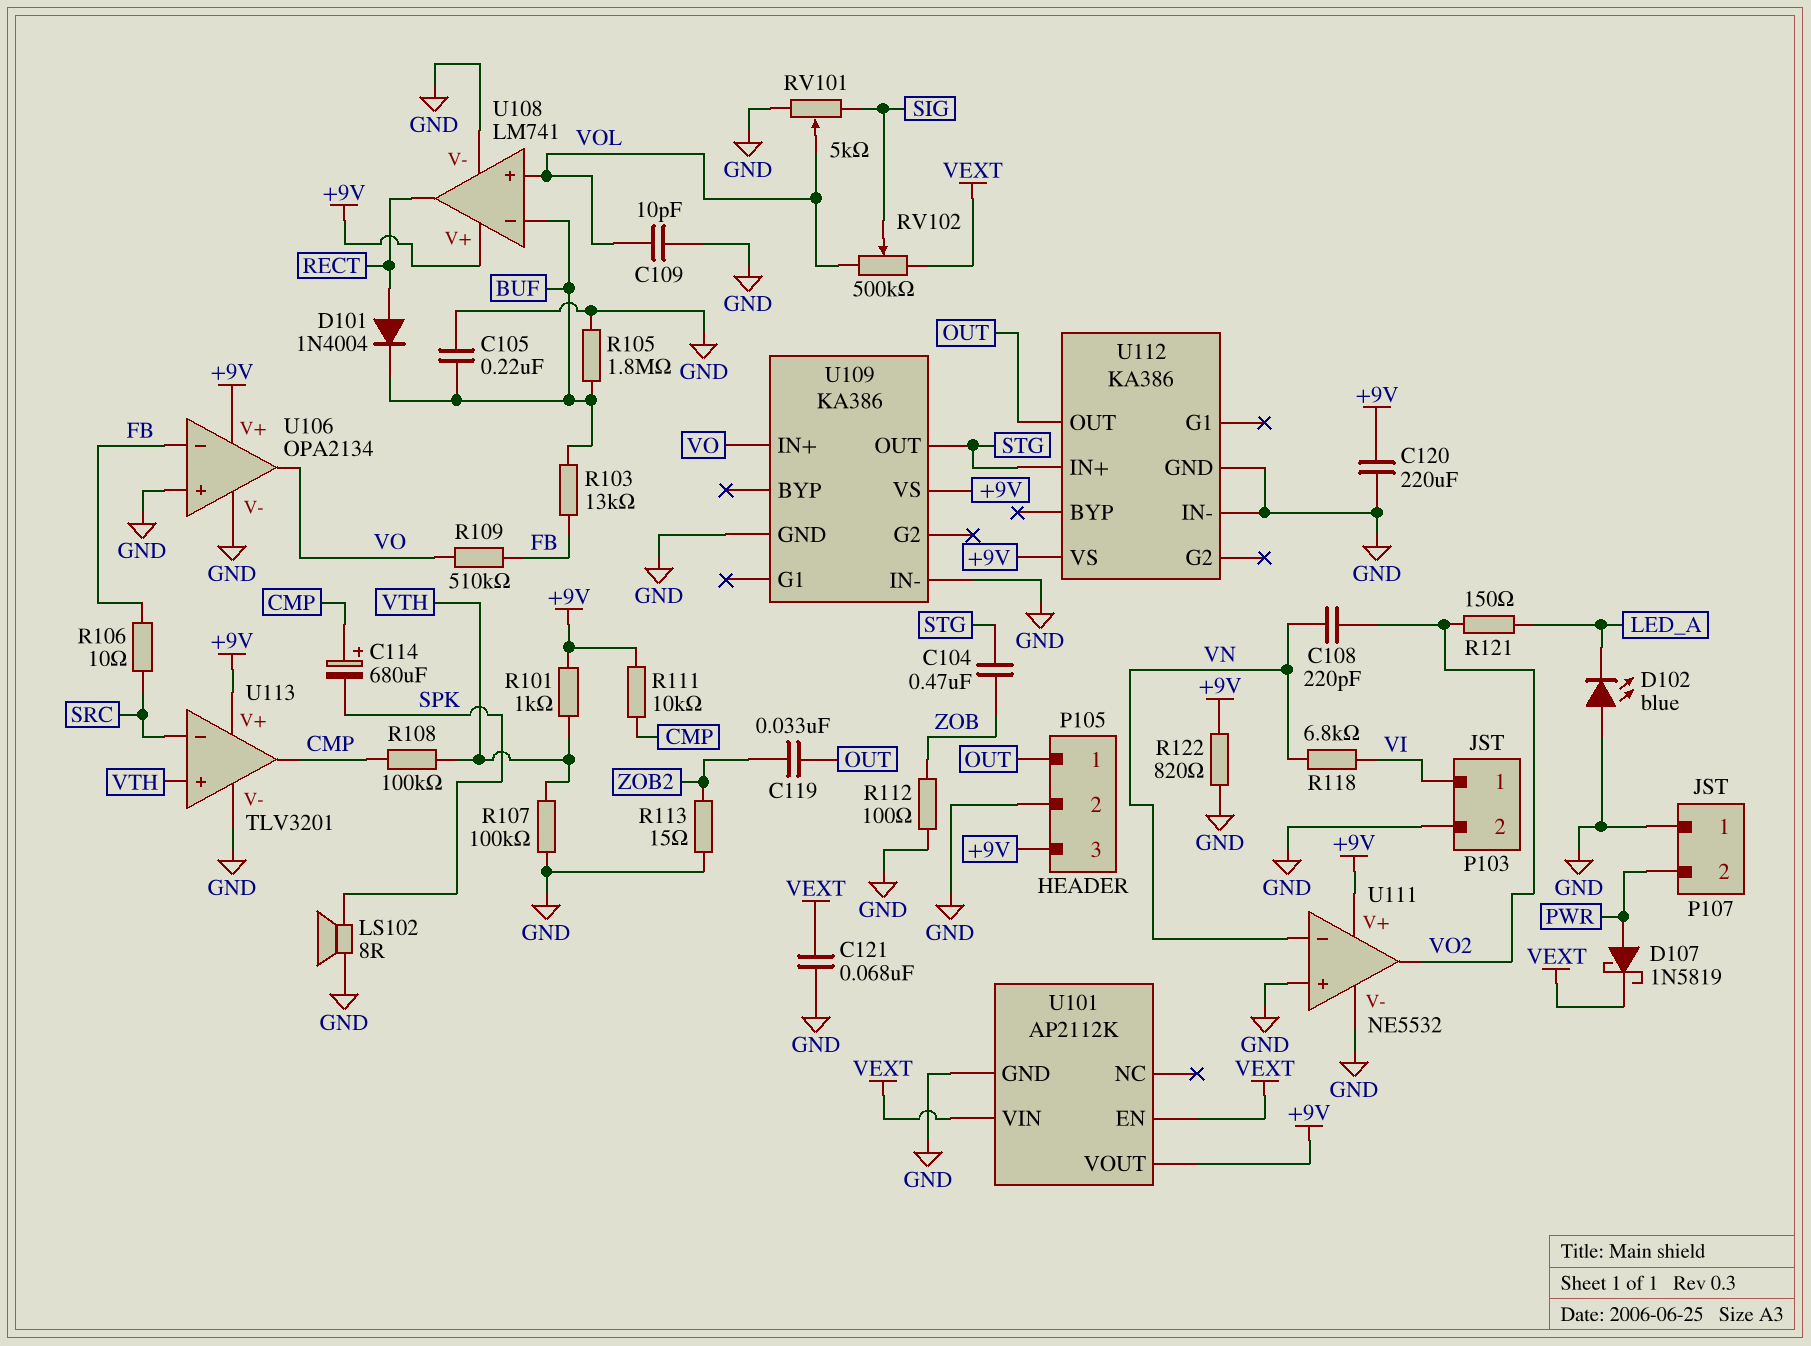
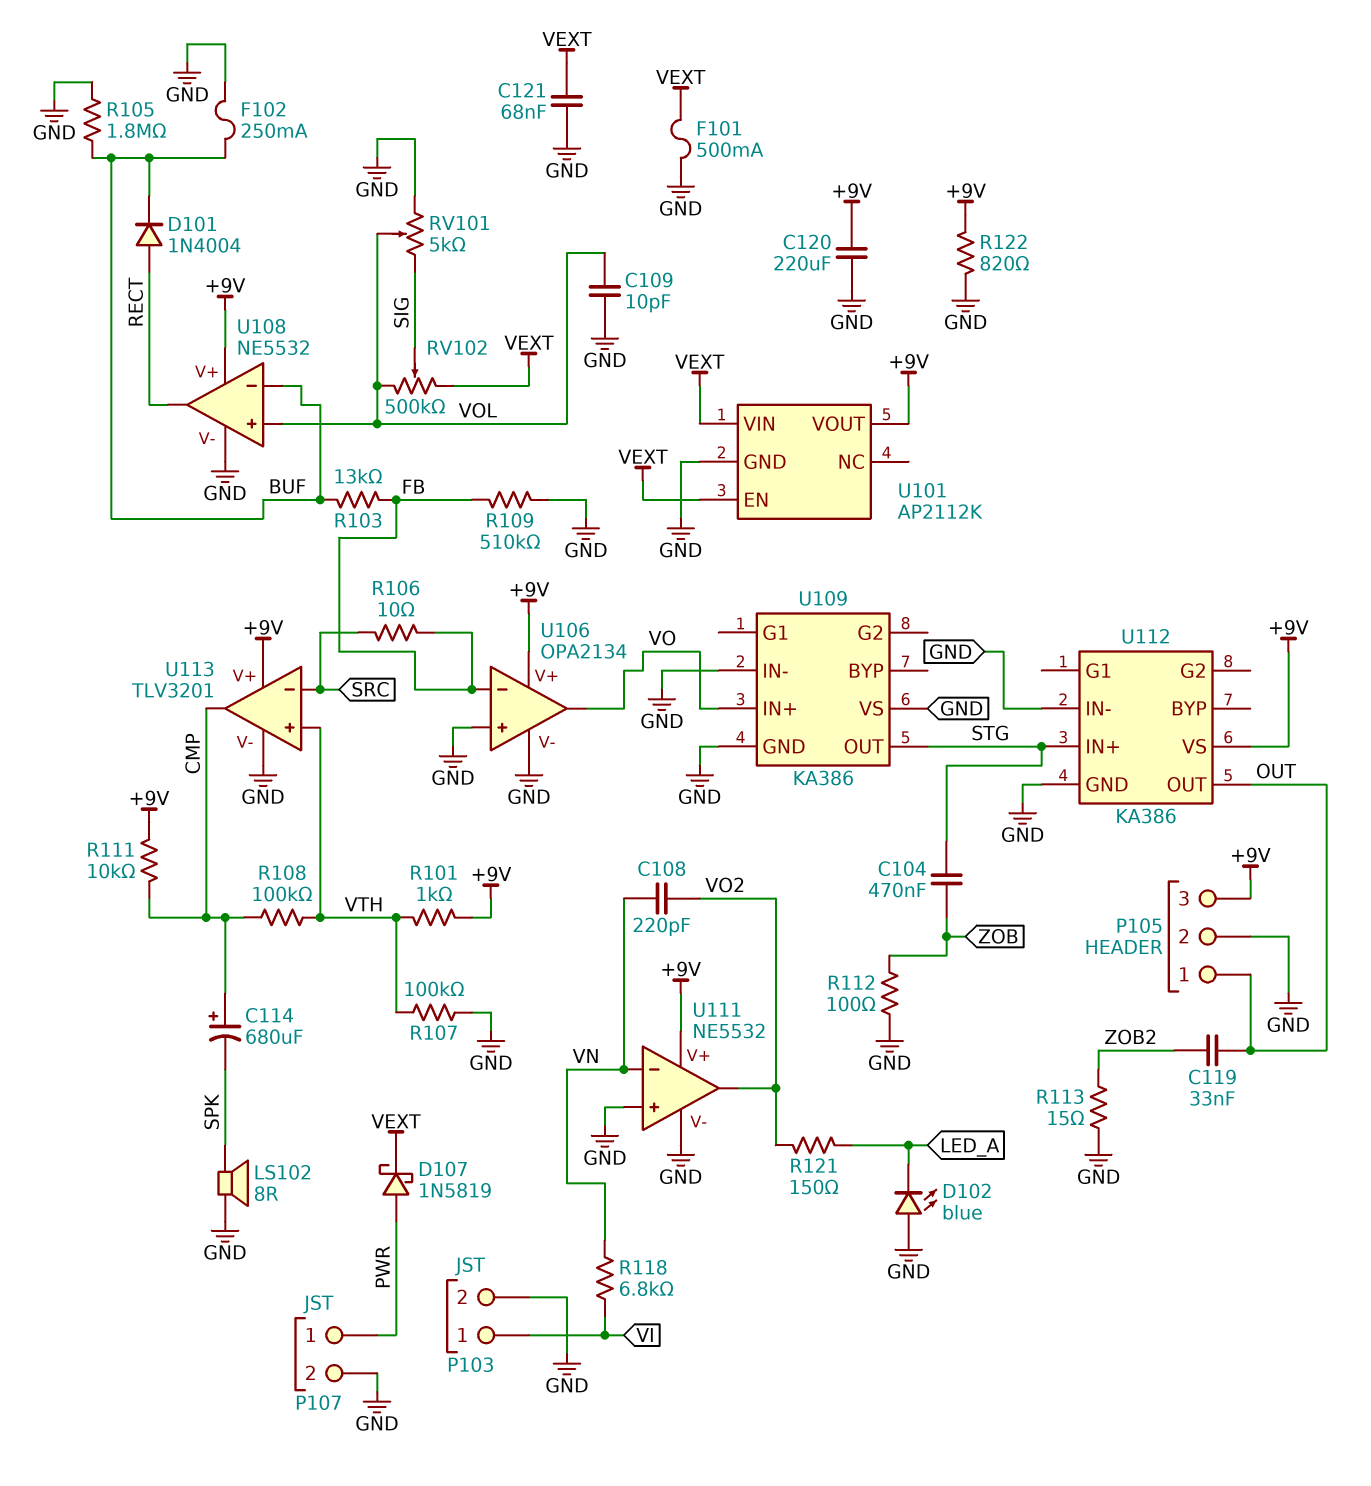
C105: 220nF (BUF, GND) -> none
F101: none -> 500mA (GND, VEXT)
F102: none -> 250mA (BUF, GND)
P107 pin 1: GND -> PWR
P107 pin 2: PWR -> GND
R109: 510k (FB, VO) -> 510k (FB, GND)
U108: LM741 -> NE5532
U109 pin VS: +9V -> GND

